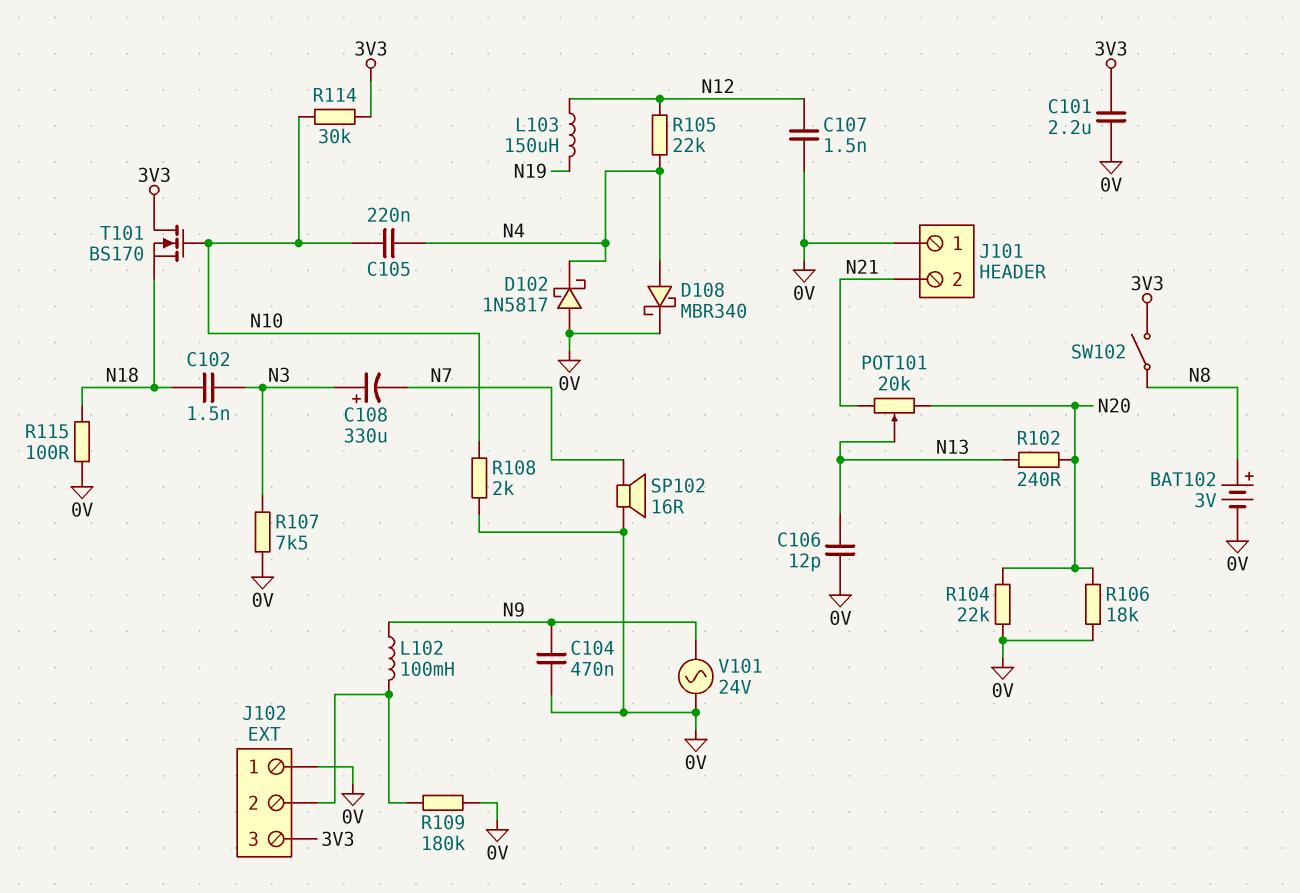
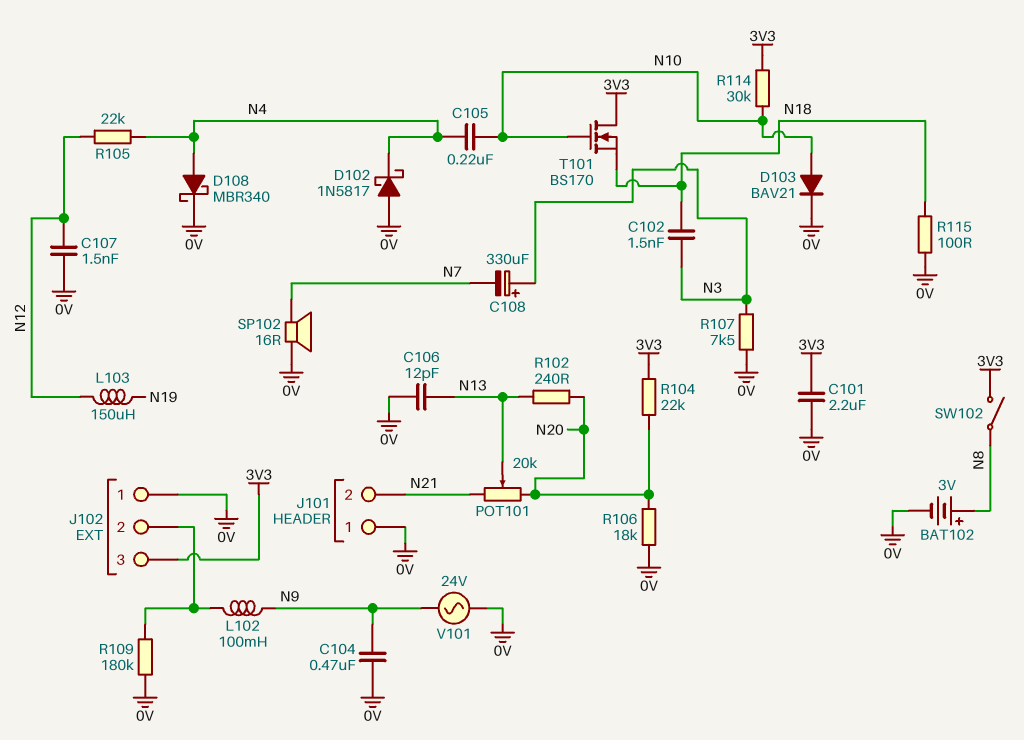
D103: none -> diode BAV21 (A N10, K 0V)
R104: 22k (0V, N20) -> 22k (3V3, N20)
R108: 2k (0V, N10) -> none

